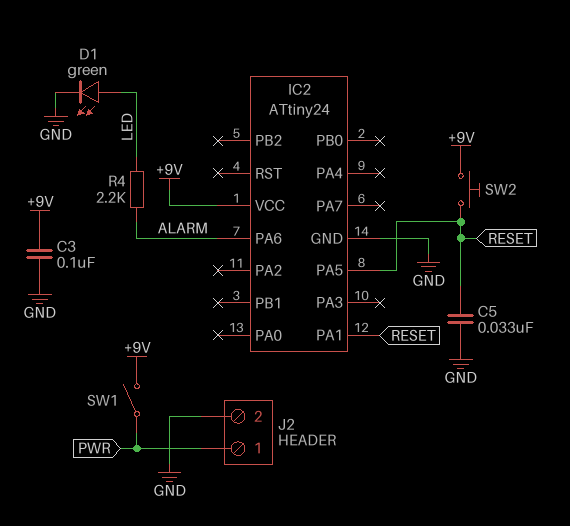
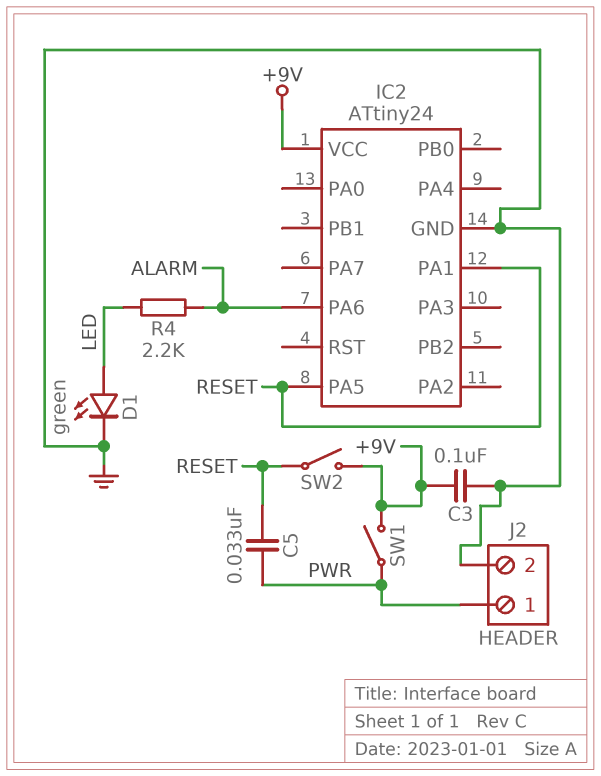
C5: 33nF (GND, RESET) -> 33nF (PWR, RESET)
SW2: button (+9V, RESET) -> switch (+9V, RESET)

